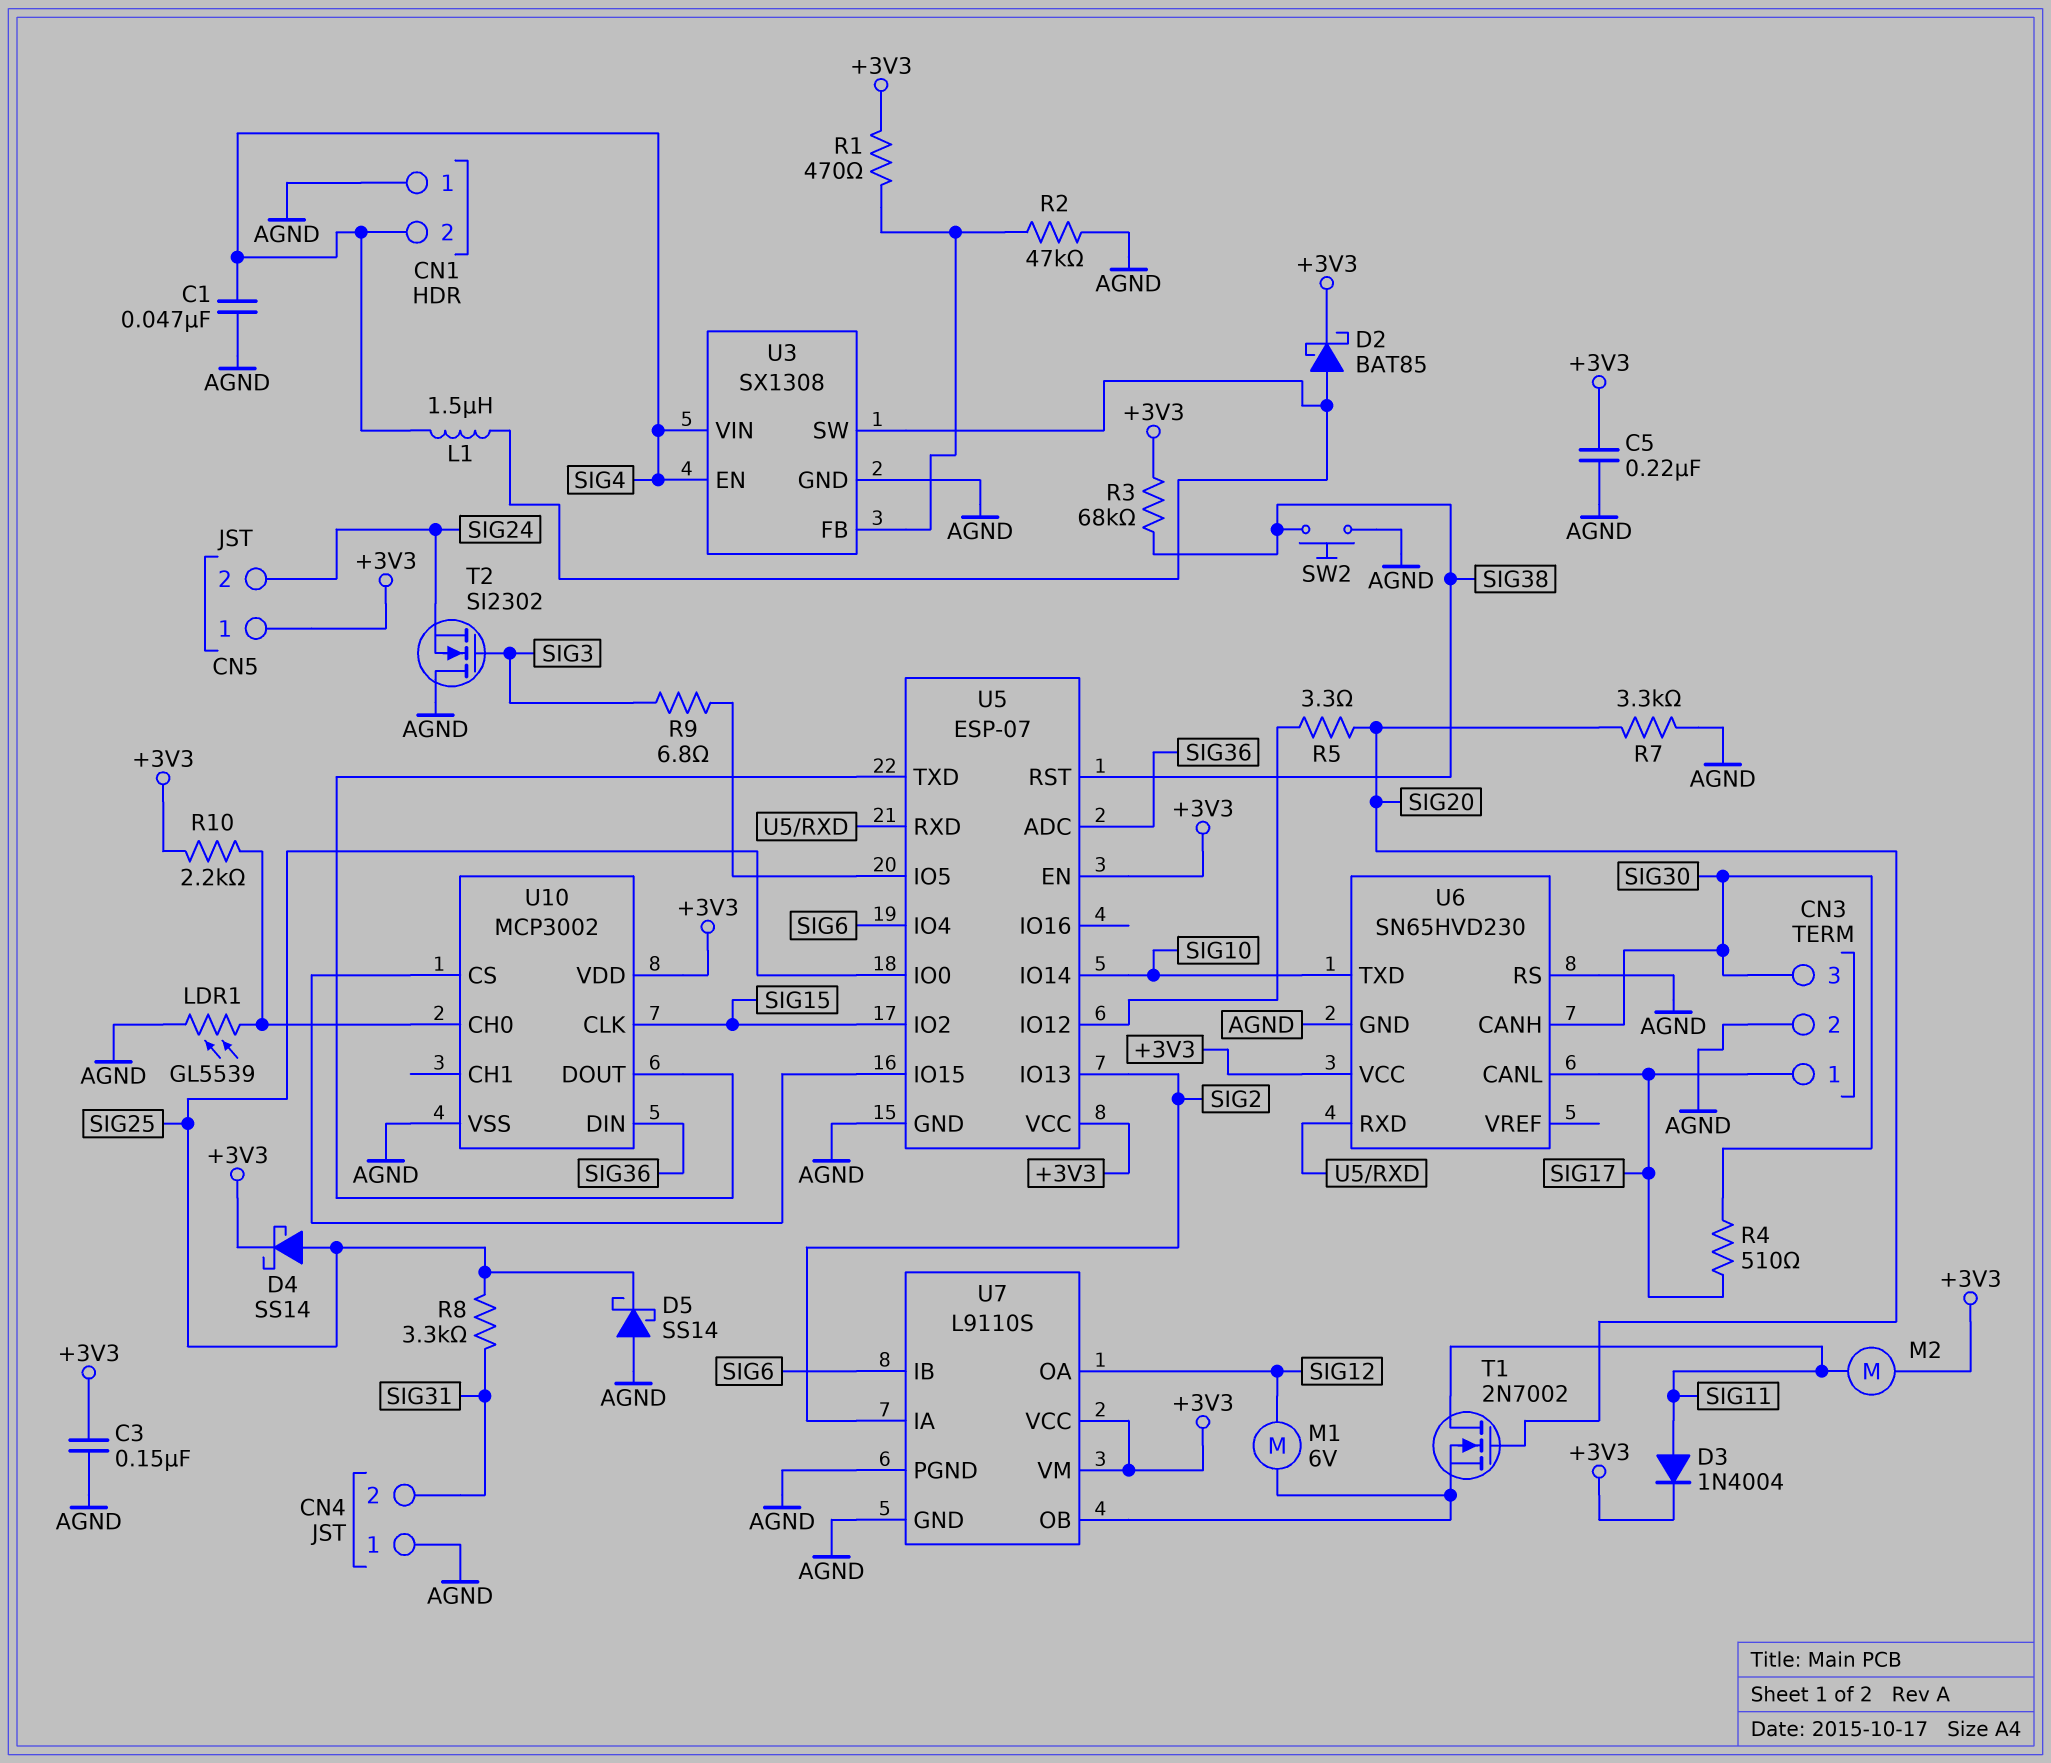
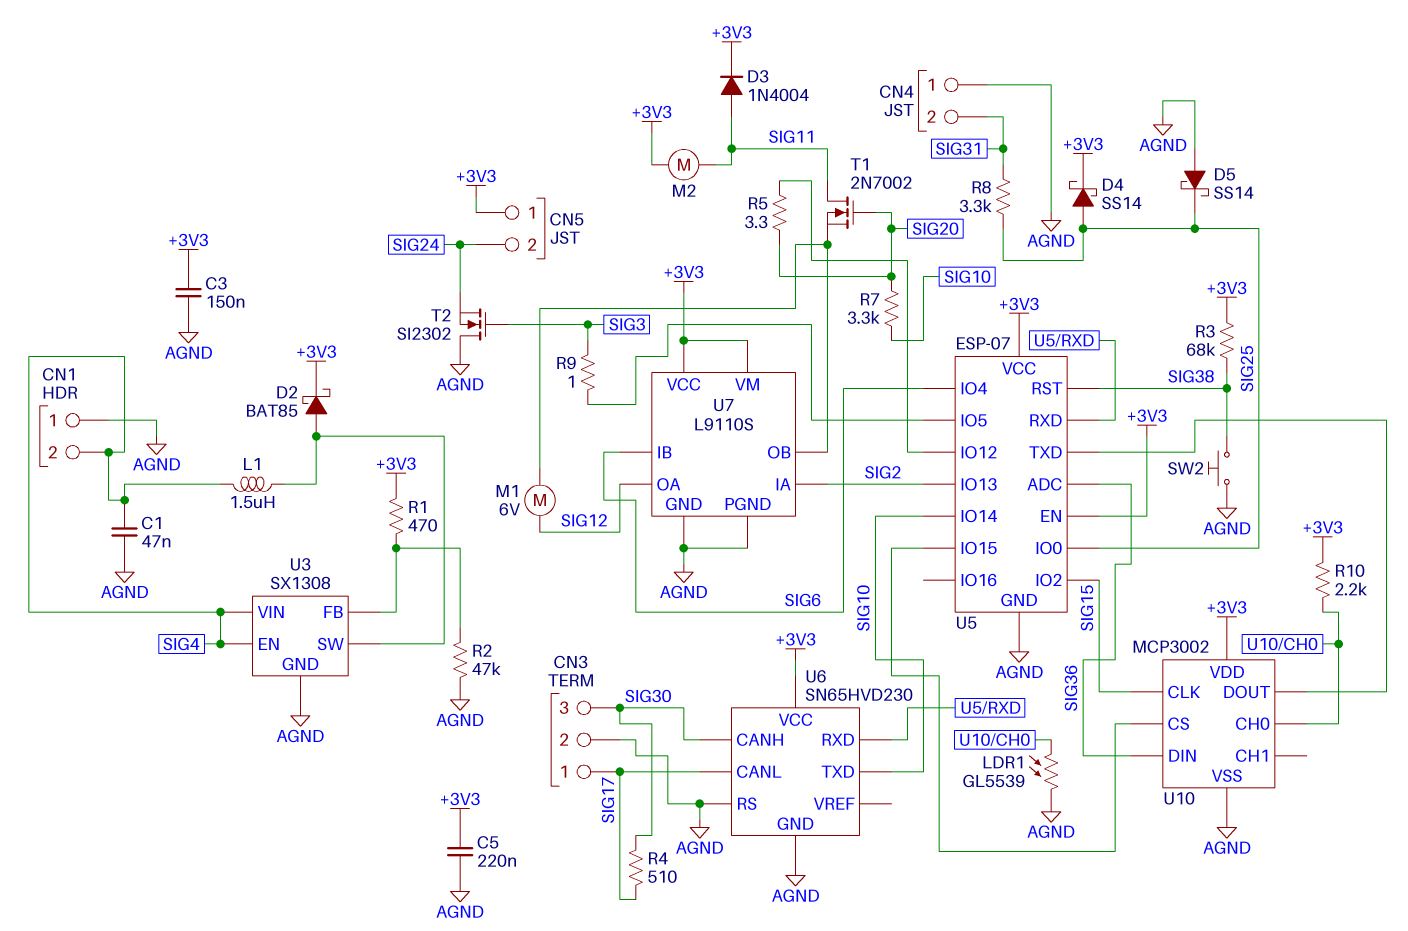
R7: 3.3k (AGND, SIG20) -> 3.3k (SIG10, SIG20)
R9: 6.8 (SIG3, U5/IO5) -> 1 (SIG3, U5/IO5)

